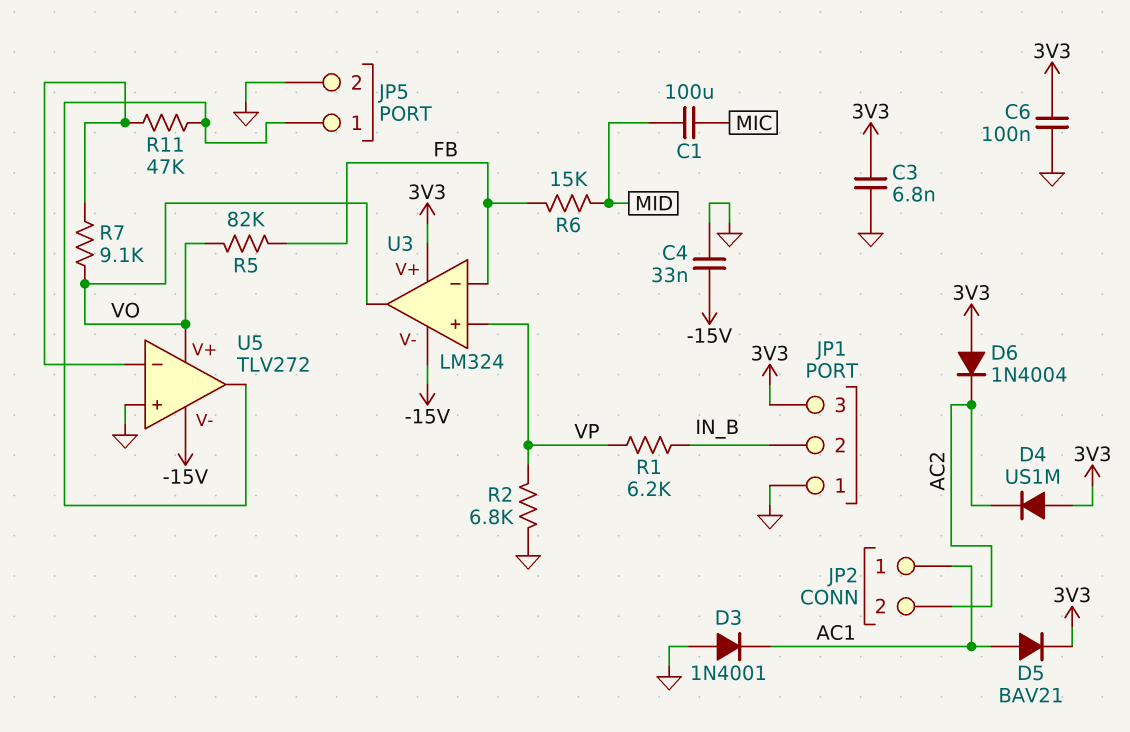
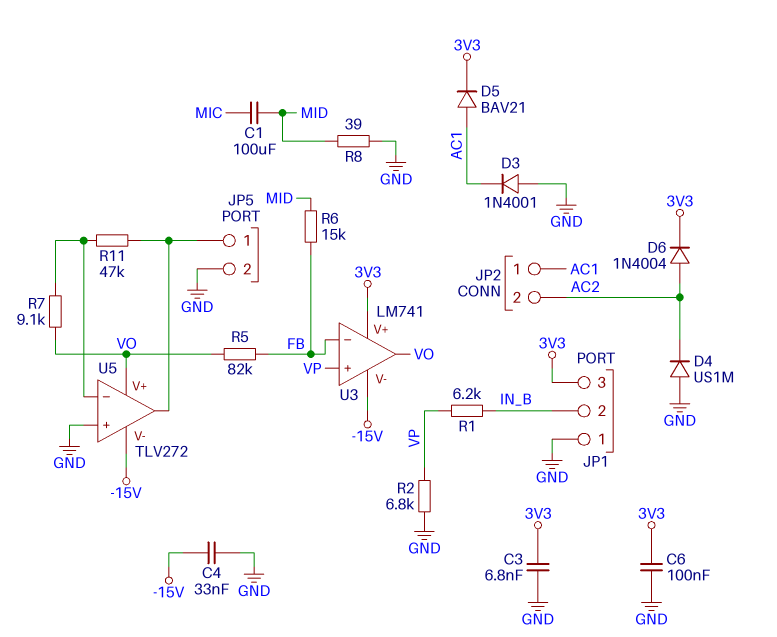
D4: diode US1M (A 3V3, K AC2) -> diode US1M (A GND, K AC2)
D6: diode 1N4004 (A 3V3, K AC2) -> diode 1N4004 (A AC2, K 3V3)
R8: none -> 39 (GND, MID)
U3: LM324 -> LM741

